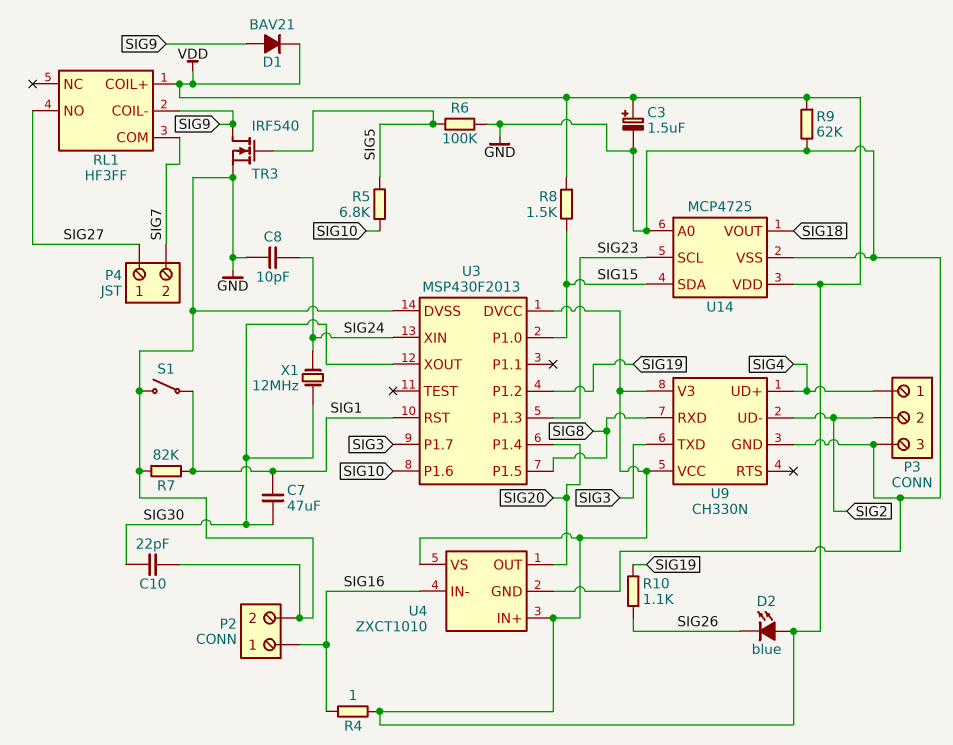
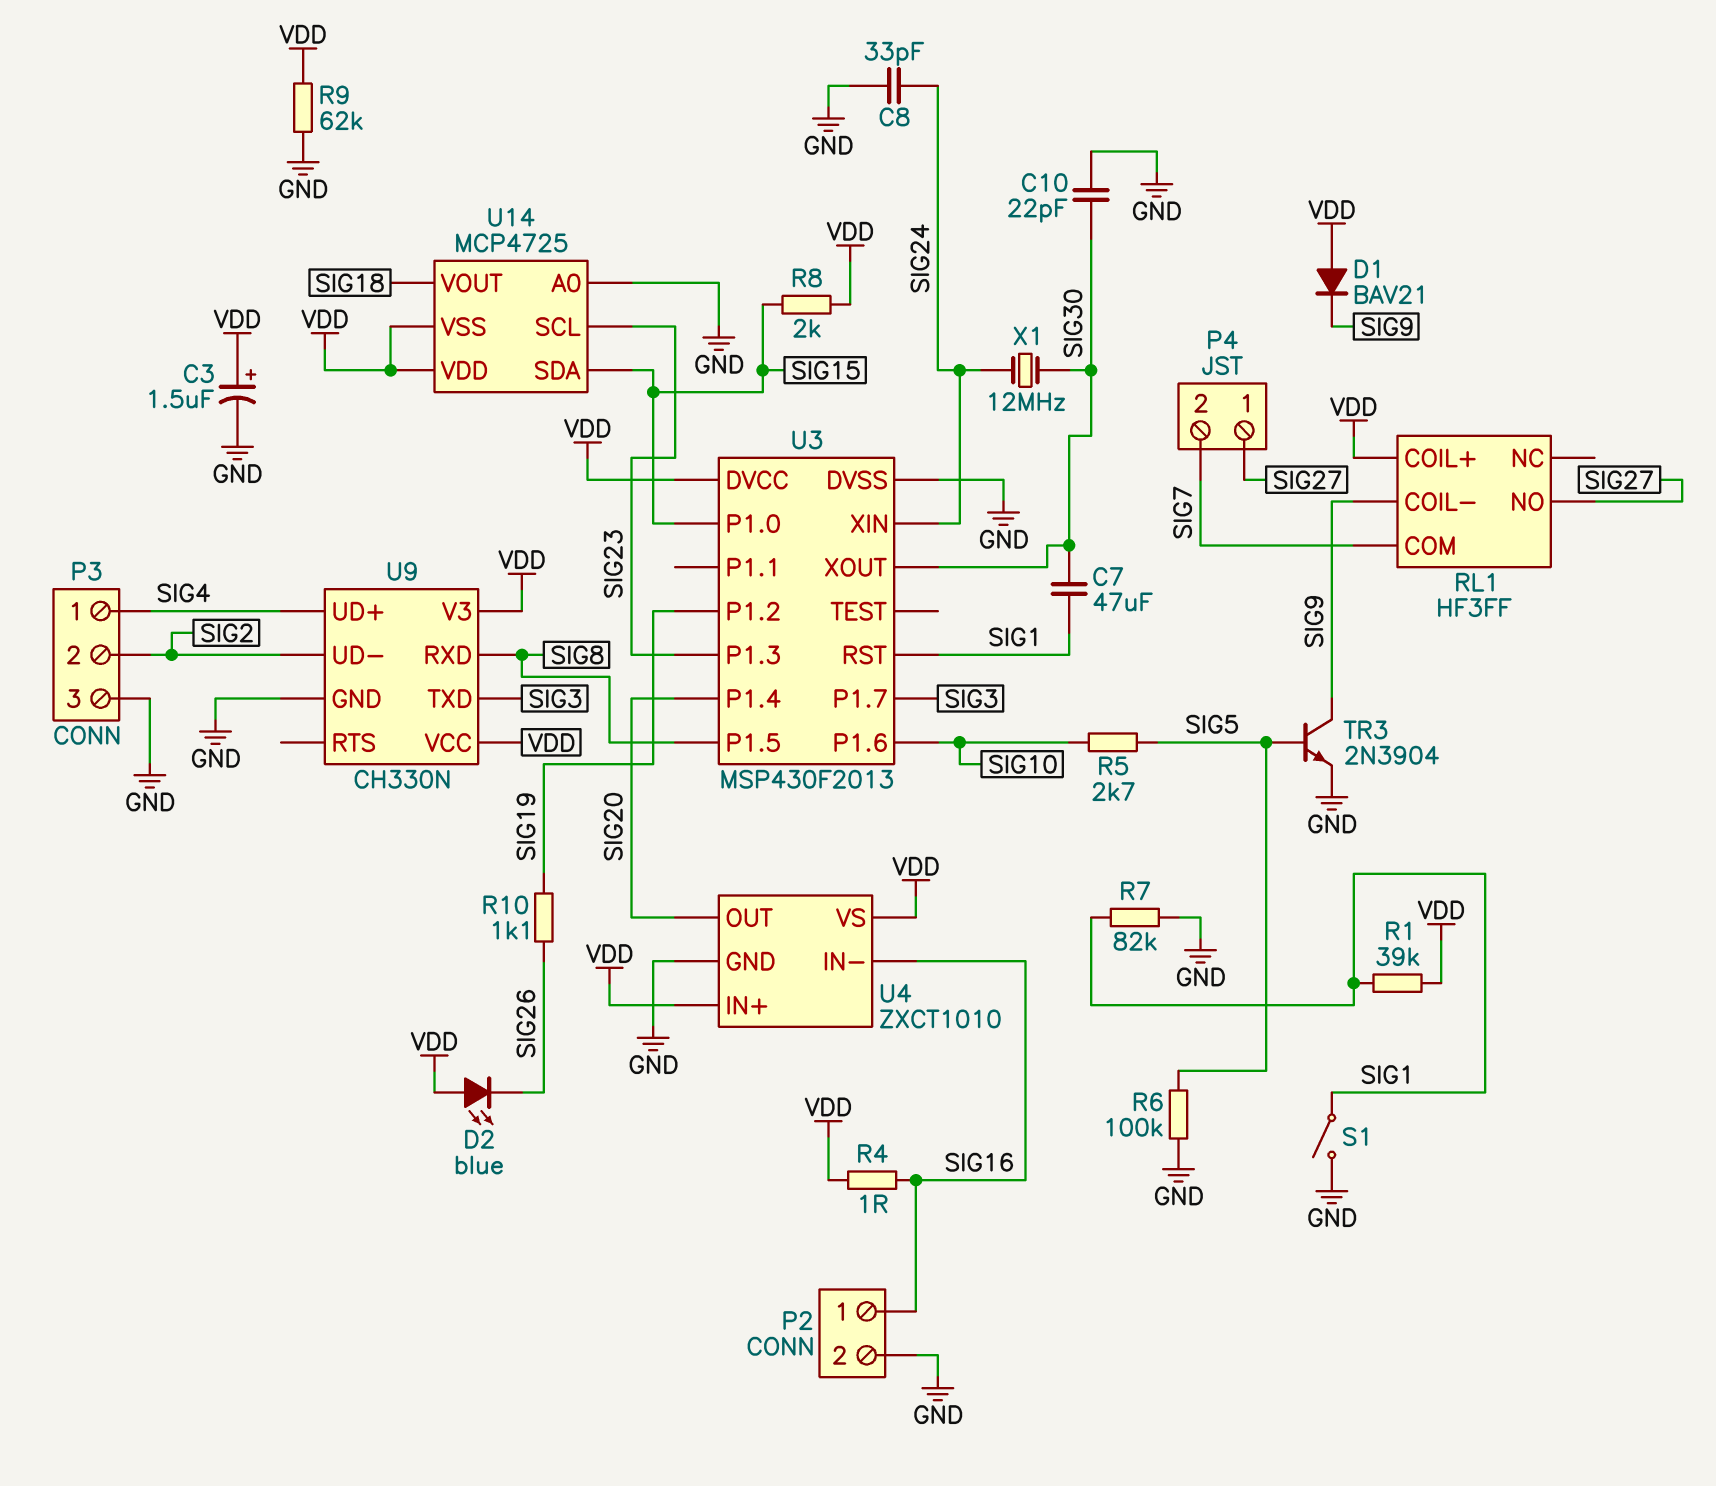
C8: 10pF (GND, SIG24) -> 33pF (GND, SIG24)
D1: diode BAV21 (A SIG9, K VDD) -> diode BAV21 (A VDD, K SIG9)
R1: none -> 39k (SIG1, VDD)
R5: 6.8k (SIG5, SIG10) -> 2.7k (SIG5, SIG10)
R8: 1.5k (SIG15, VDD) -> 2k (SIG15, VDD)
TR3: NMOS IRF540 (G SIG5, D SIG9, S GND) -> NPN 2N3904 (B SIG5, C SIG9, E GND)
U14 pin VSS: GND -> VDD

